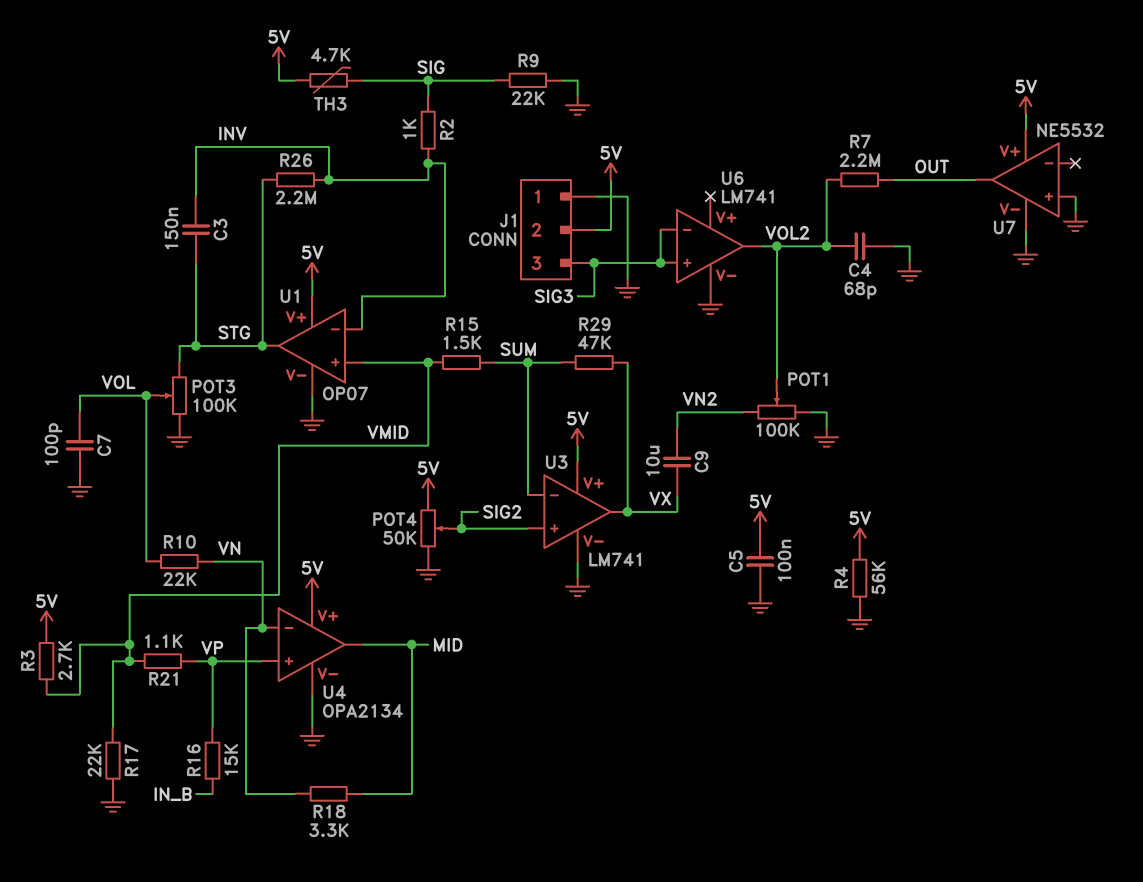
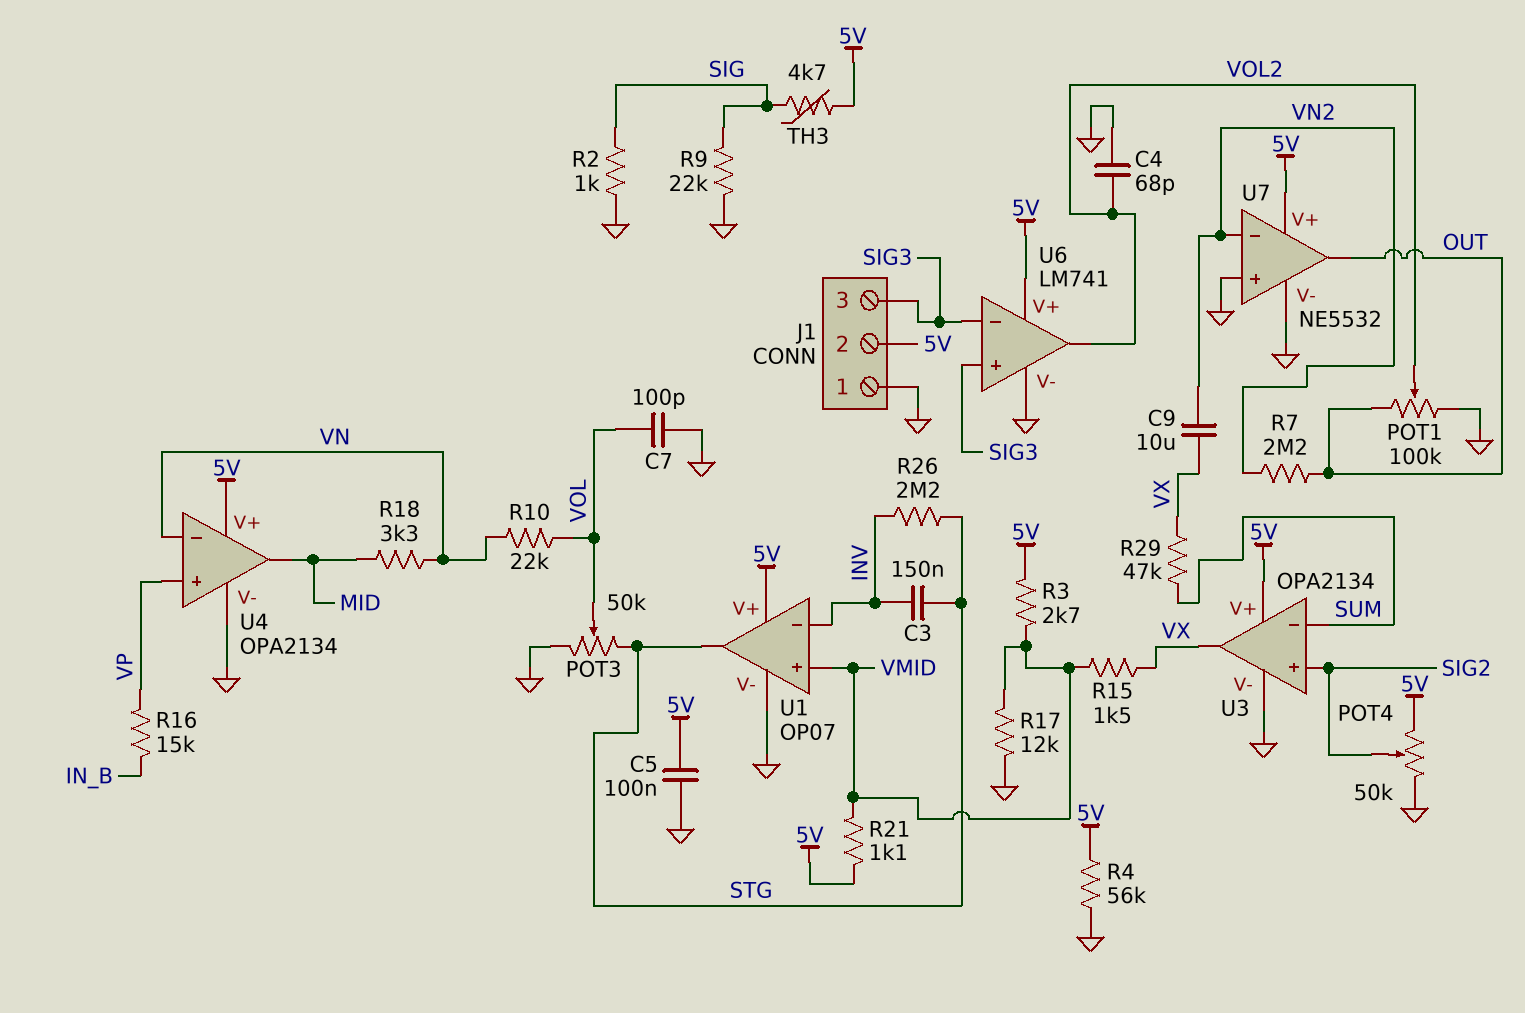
POT1: 100k (GND, VN2, wiper VOL2) -> 100k (GND, OUT, wiper VOL2)
POT3: 100k (GND, STG, wiper VOL) -> 50k (GND, STG, wiper VOL)
R2: 1k (INV, SIG) -> 1k (GND, SIG)
R7: 2.2M (OUT, VOL2) -> 2.2M (OUT, VN2)
R15: 1.5k (SUM, VMID) -> 1.5k (VMID, VX)
R17: 22k (GND, VMID) -> 12k (GND, VMID)
R21: 1.1k (VMID, VP) -> 1.1k (5V, VMID)
U3: LM741 -> OPA2134
U6 pin V+: none -> 5V
U7 pin in-: none -> VN2

